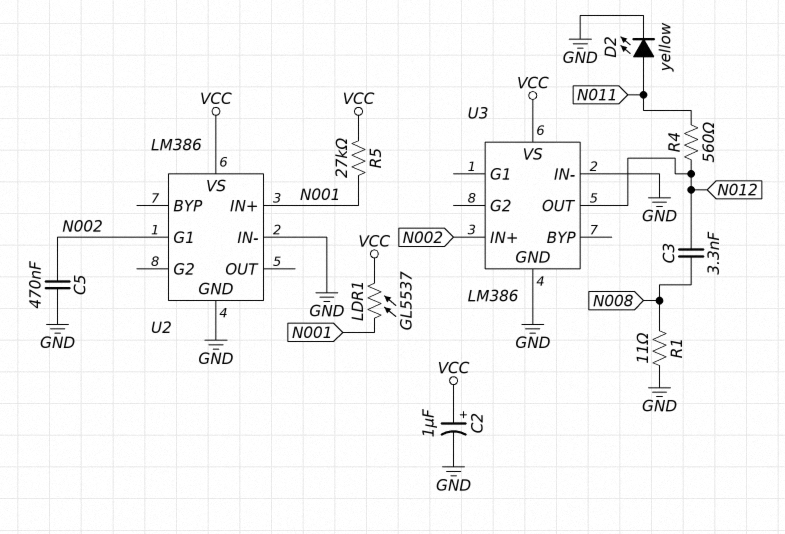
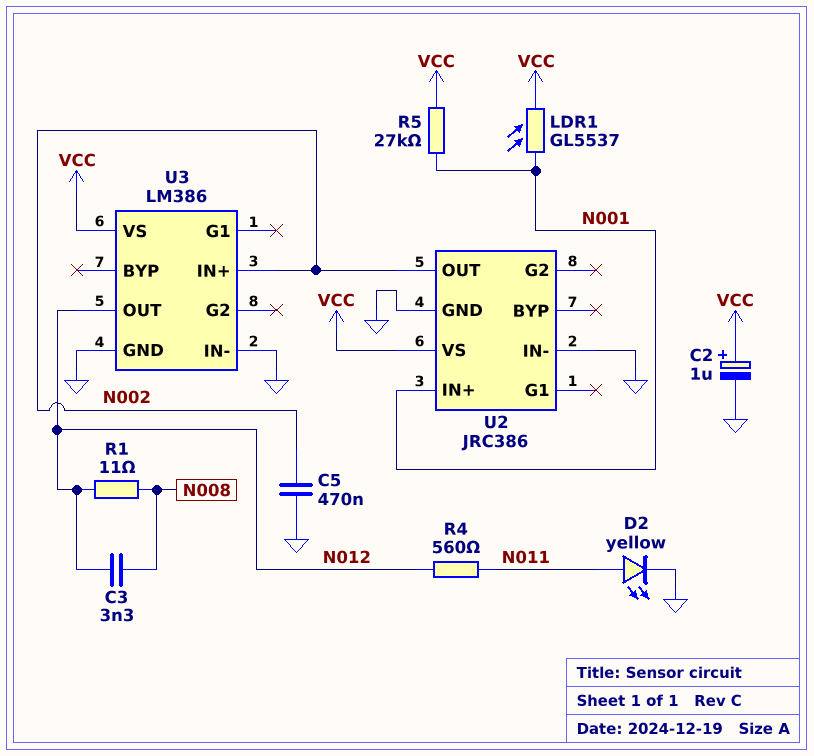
R1: 11 (GND, N008) -> 11 (N008, N012)
U2: LM386 -> JRC386
U2 pin G1: N002 -> none
U2 pin OUT: none -> N002

